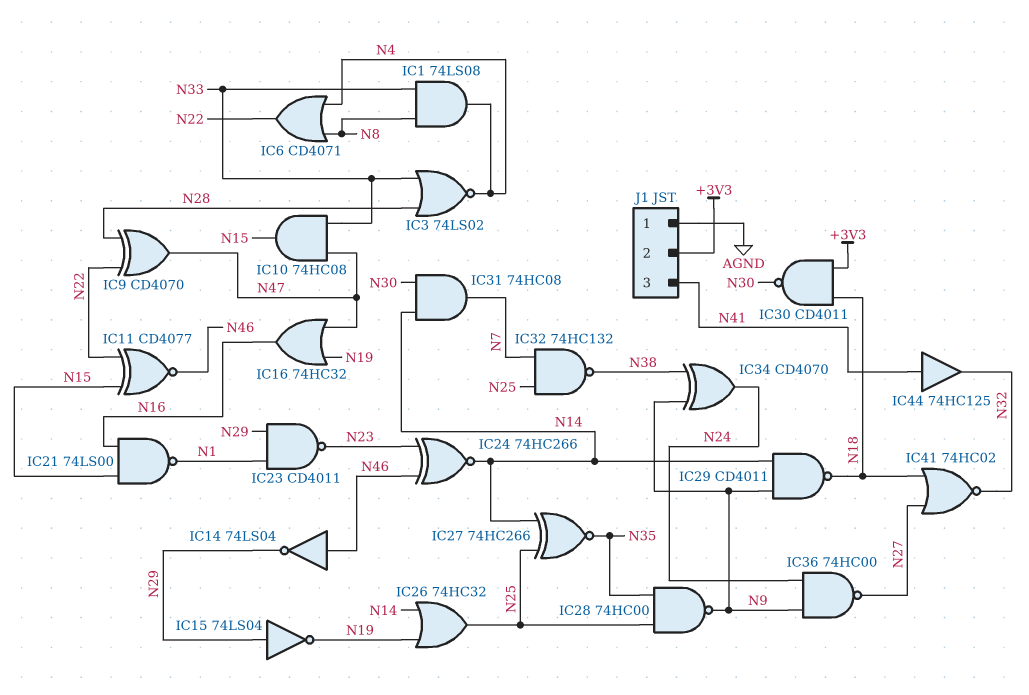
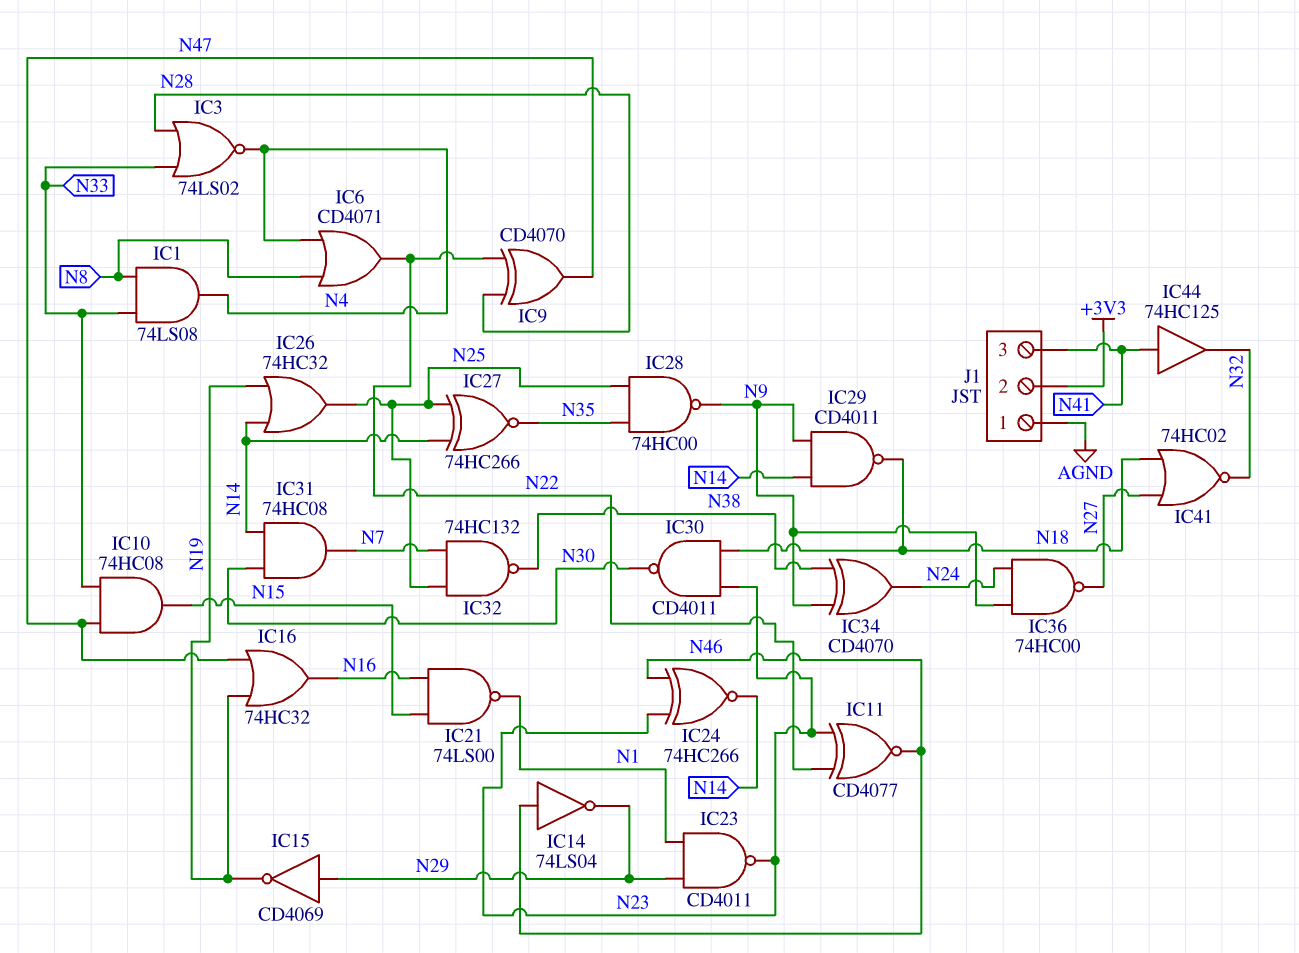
IC11: XNOR CD4077 (in N15, in N22, out N46) -> XNOR CD4077 (in N22, in N23, out N46)
IC15: NOT 74LS04 (in N29, out N19) -> NOT CD4069 (in N29, out N19)
IC30: NAND CD4011 (in +3V3, in N18, out N30) -> NAND CD4011 (in N18, in N23, out N30)

